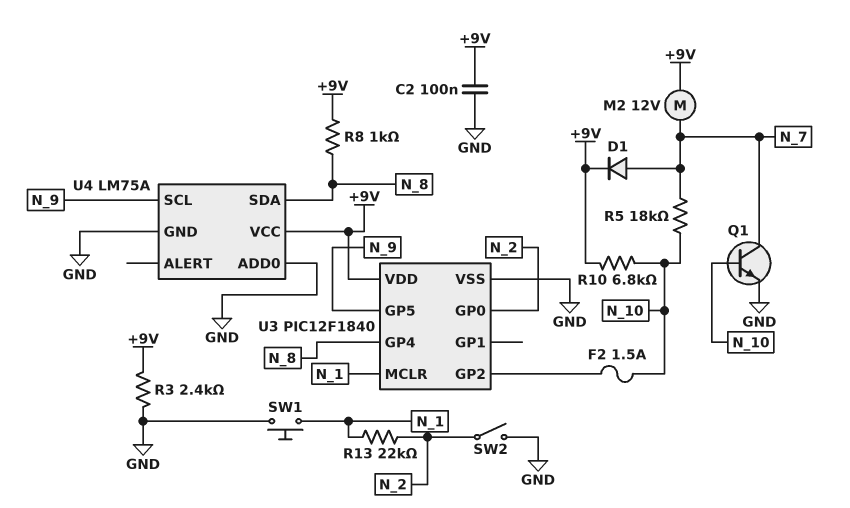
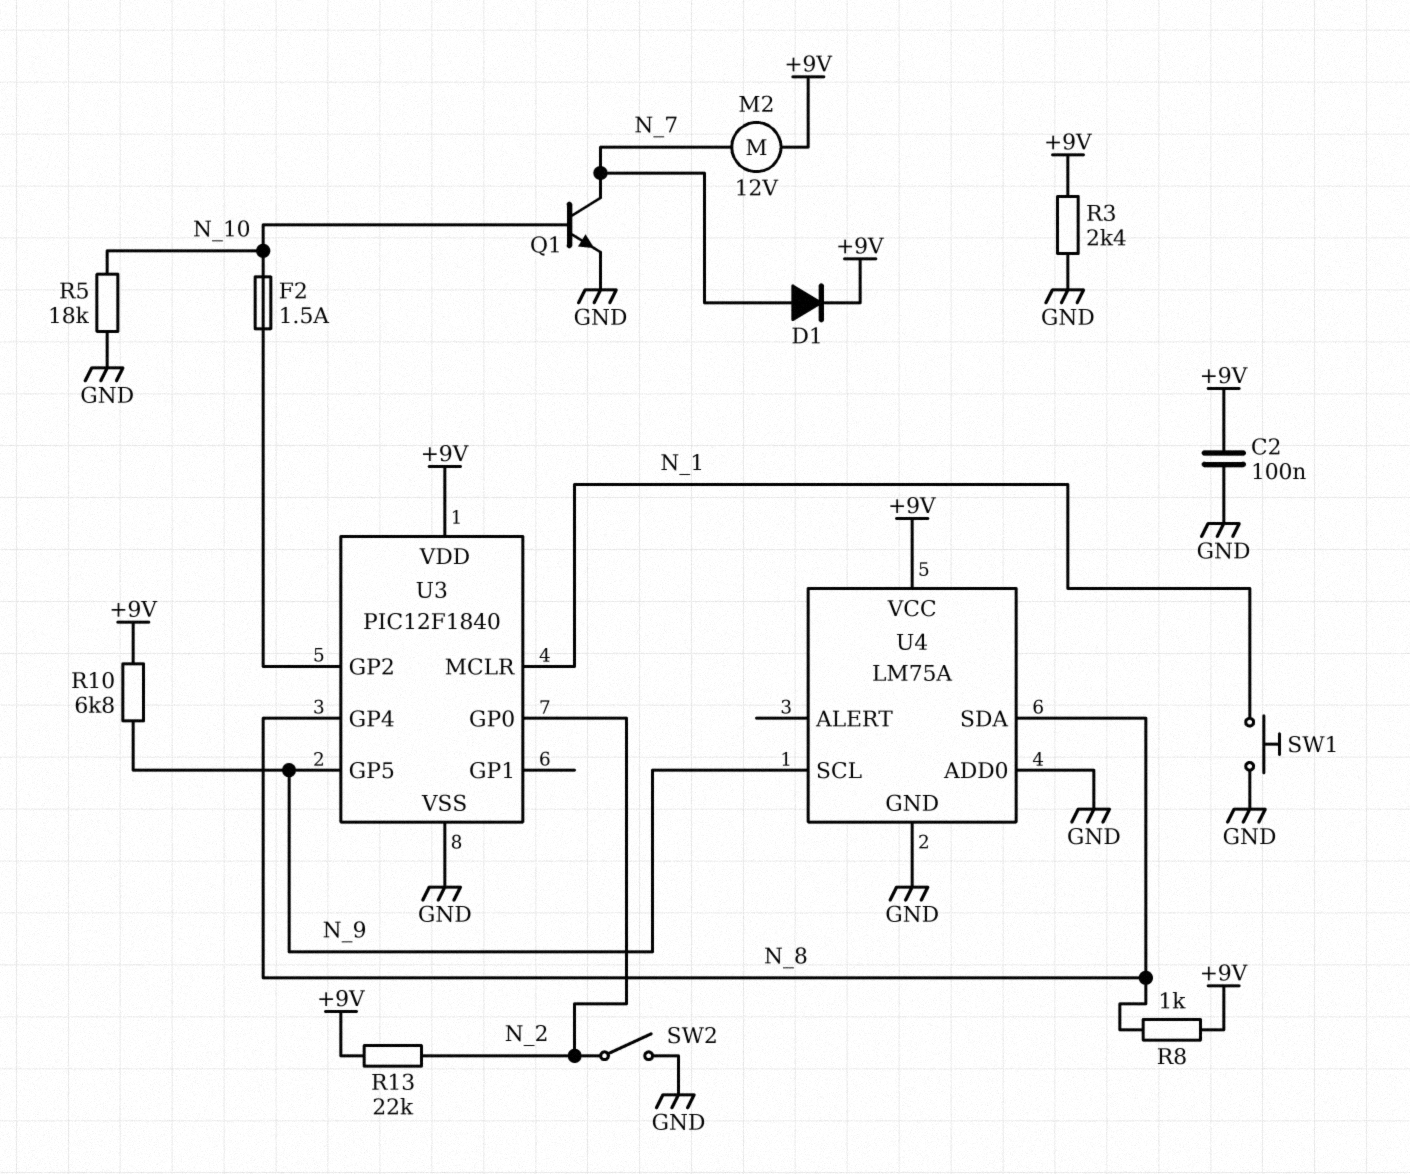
R5: 18k (N_7, N_10) -> 18k (GND, N_10)
R10: 6.8k (+9V, N_10) -> 6.8k (+9V, N_9)
R13: 22k (N_1, N_2) -> 22k (+9V, N_2)

